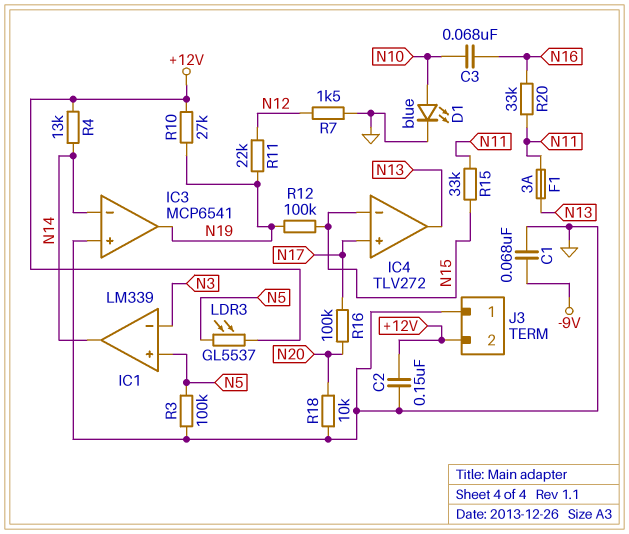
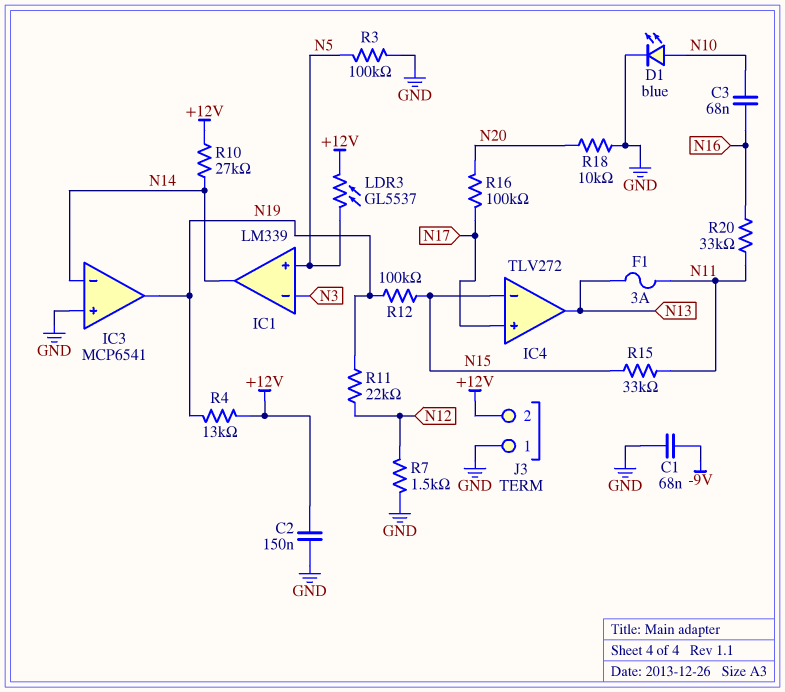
R4: 13k (+12V, N14) -> 13k (+12V, N19)
R10: 27k (+12V, N19) -> 27k (+12V, N14)

